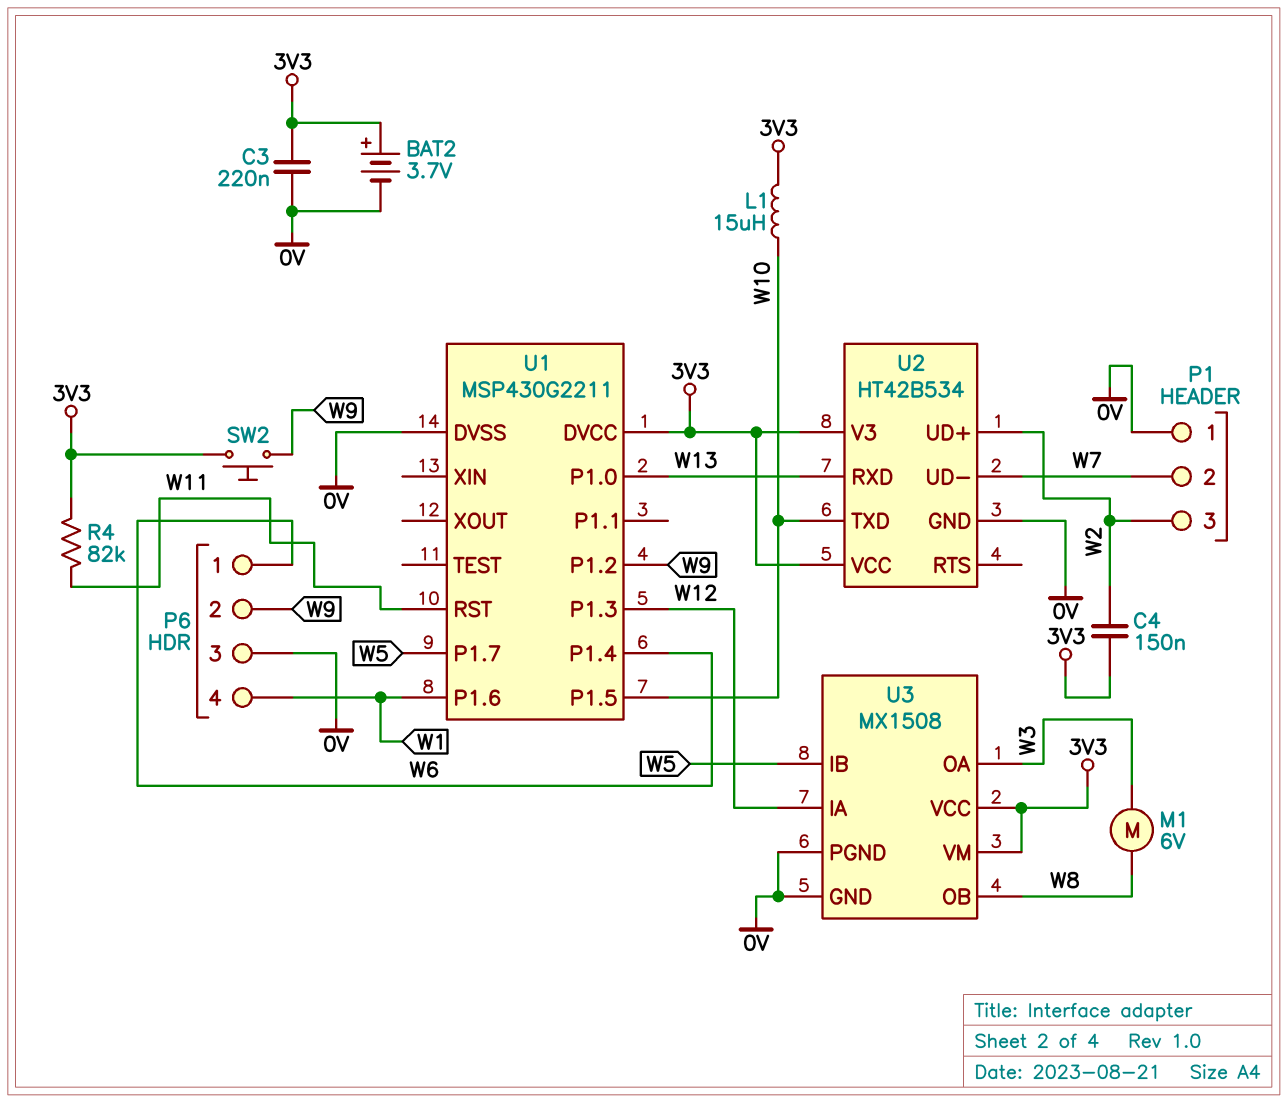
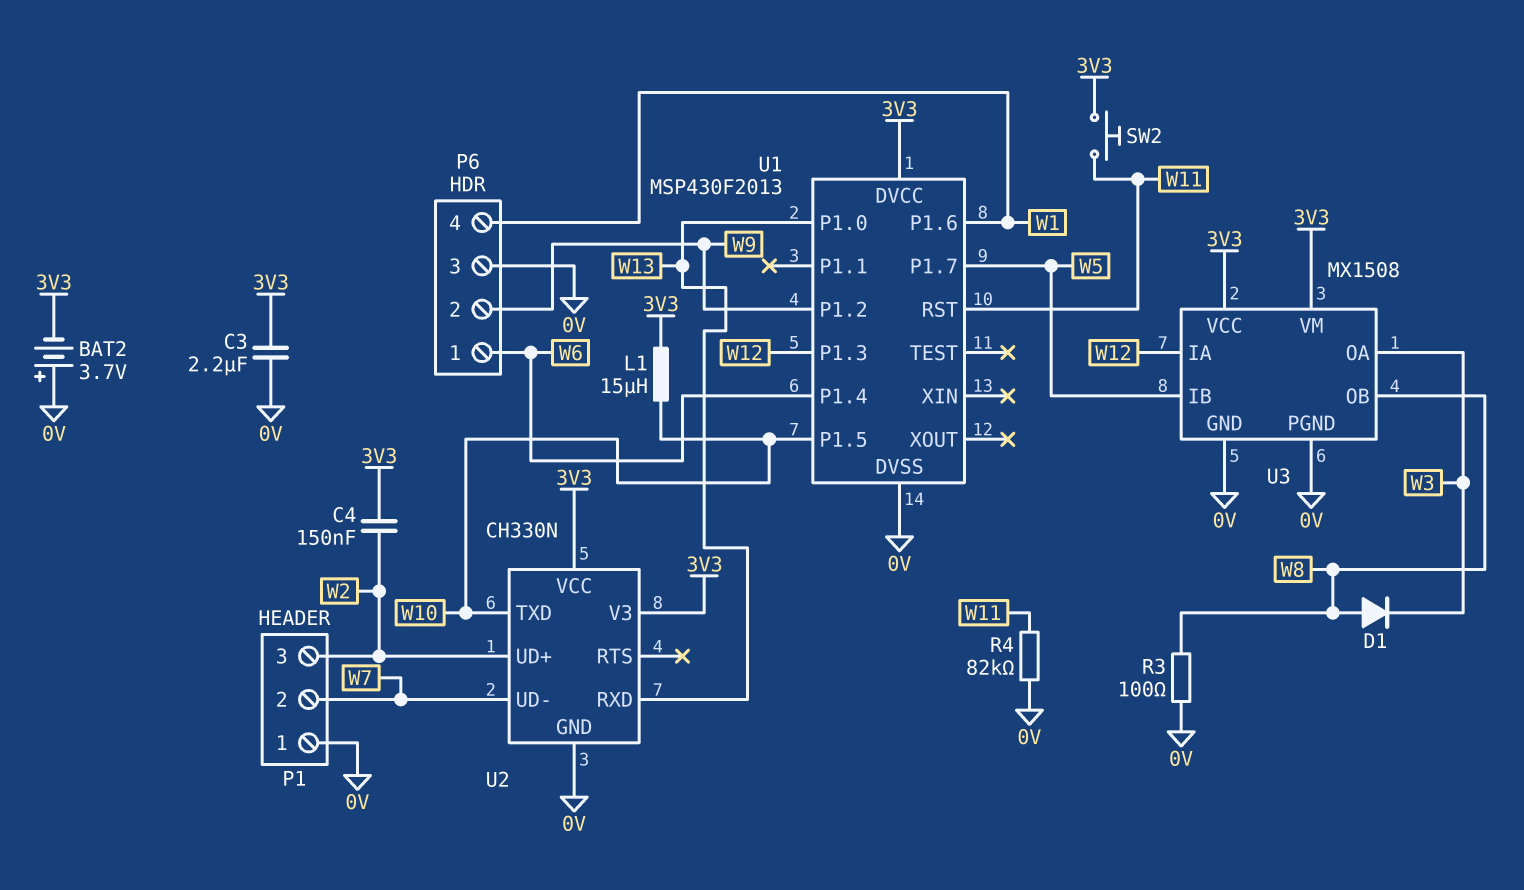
BAT2: 3.7V (plus 3V3, minus 0V) -> 3.7V (plus 0V, minus 3V3)
C3: 220nF (0V, 3V3) -> 2.2uF (0V, 3V3)
D1: none -> diode (A W8, K W3)
M1: motor 6V (W3, W8) -> none
R3: none -> 100 (0V, W8)
R4: 82k (3V3, W11) -> 82k (0V, W11)
SW2: button (3V3, W9) -> button (3V3, W11)
U1: MSP430G2211 -> MSP430F2013
U2: HT42B534 -> CH330N

